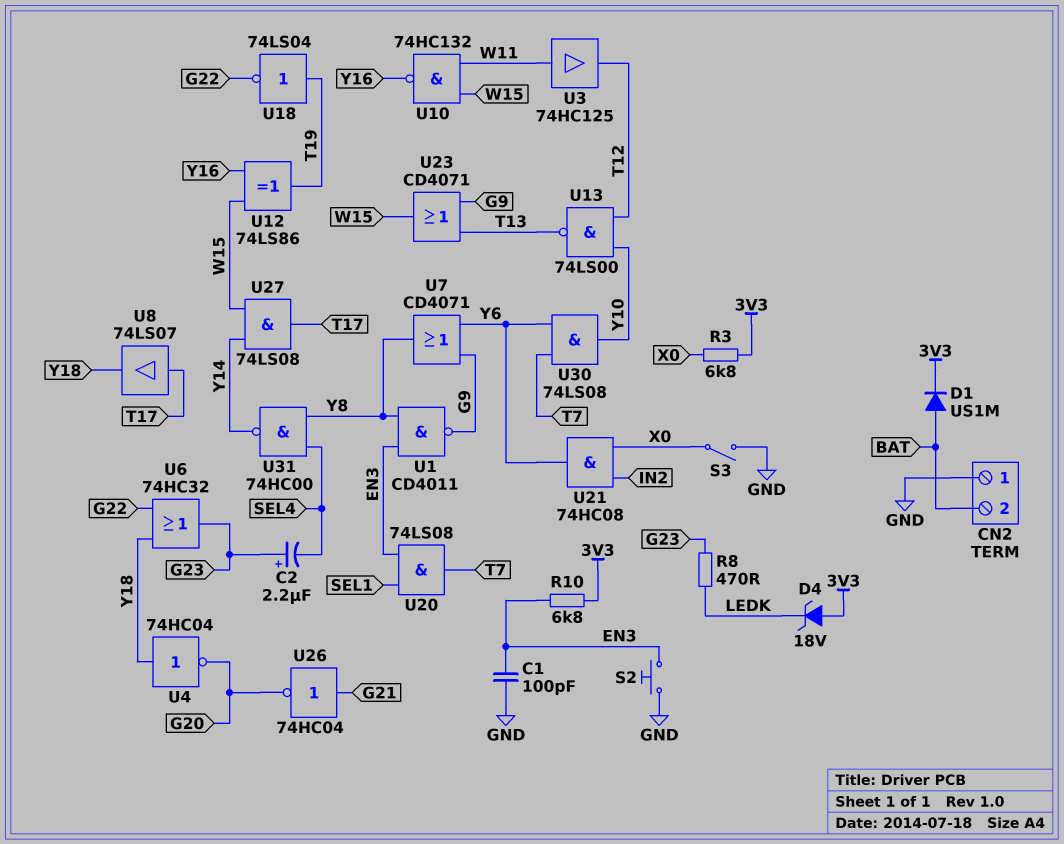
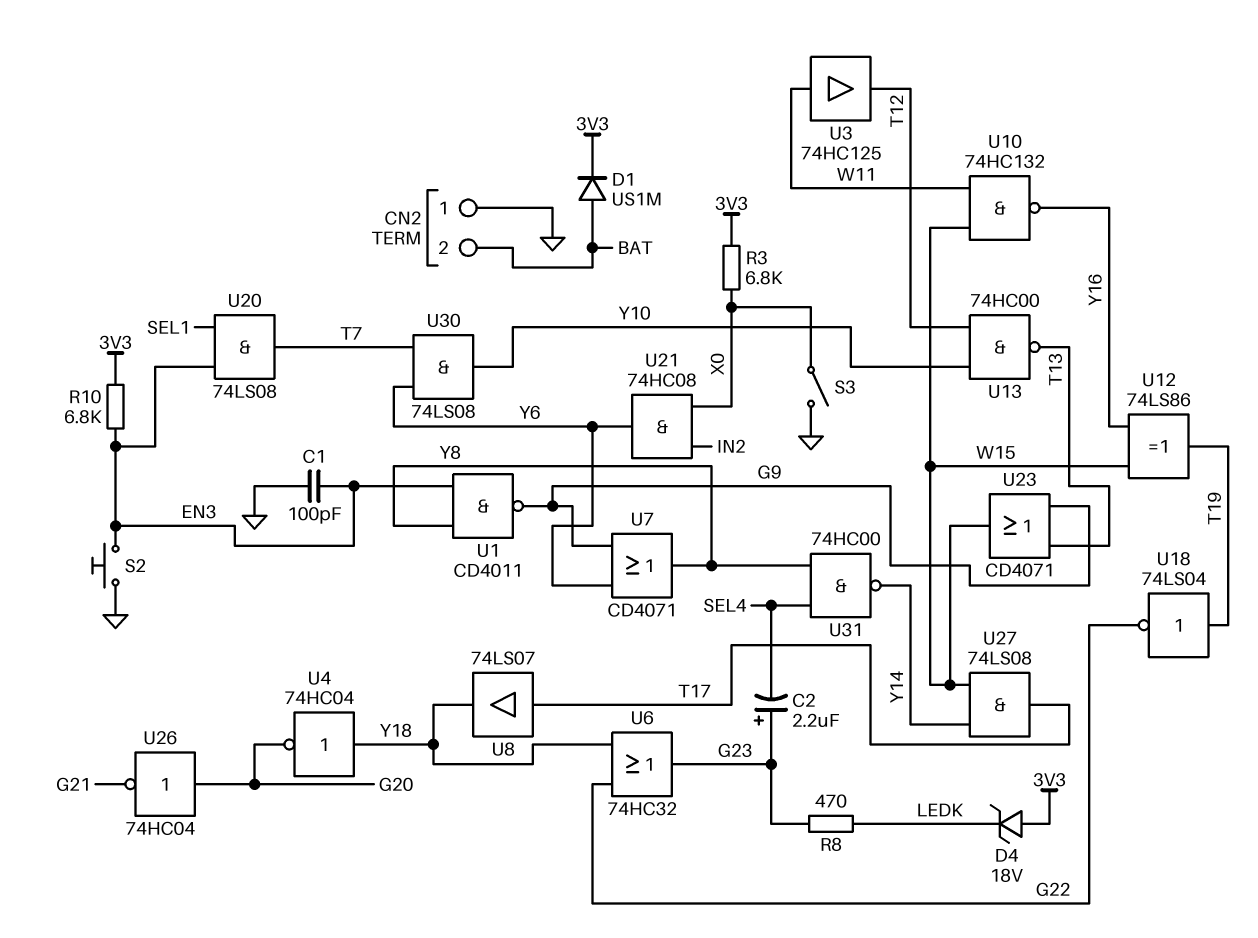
U13: NAND 74LS00 (in T12, in Y10, out T13) -> NAND 74HC00 (in T12, in Y10, out T13)
U26: NOT 74HC04 (in G21, out G20) -> NOT 74HC04 (in G20, out G21)

